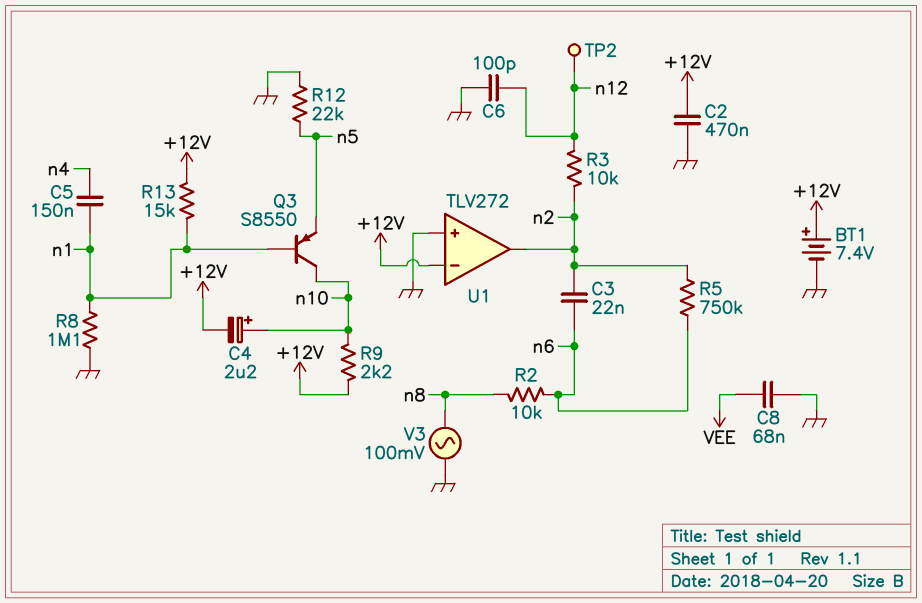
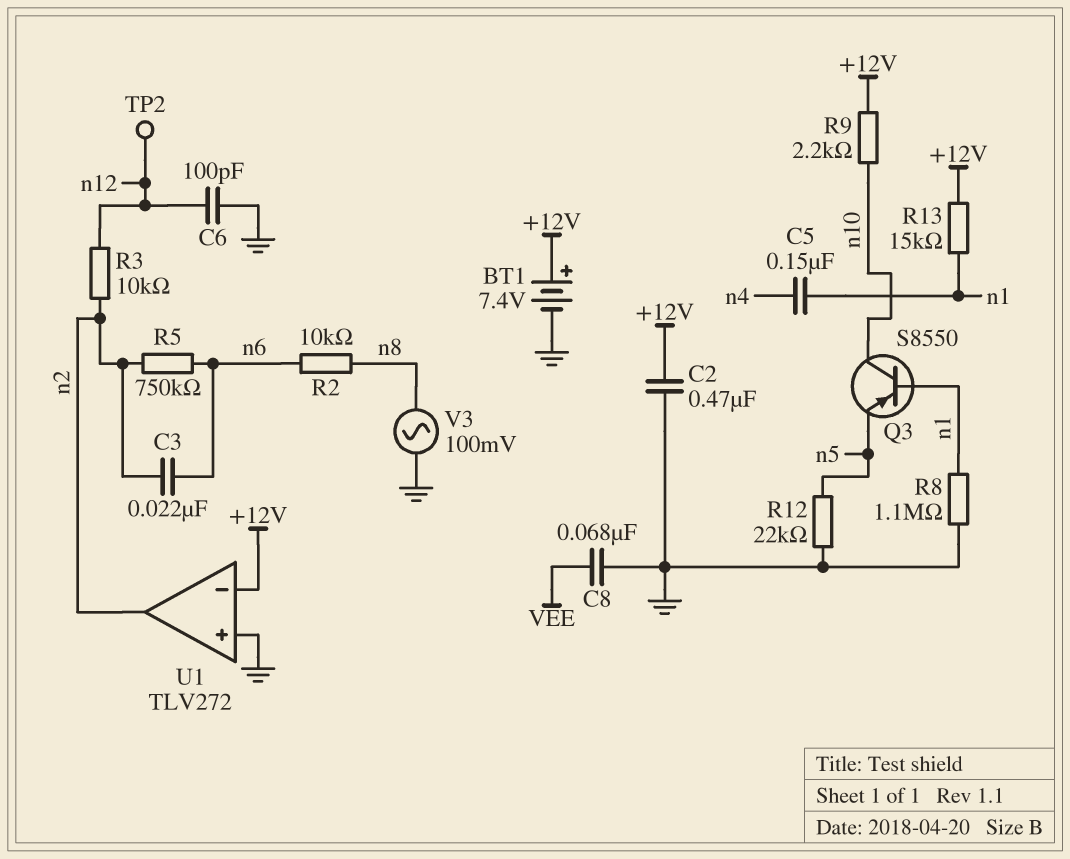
C4: 2.2uF (plus n10, minus +12V) -> none

